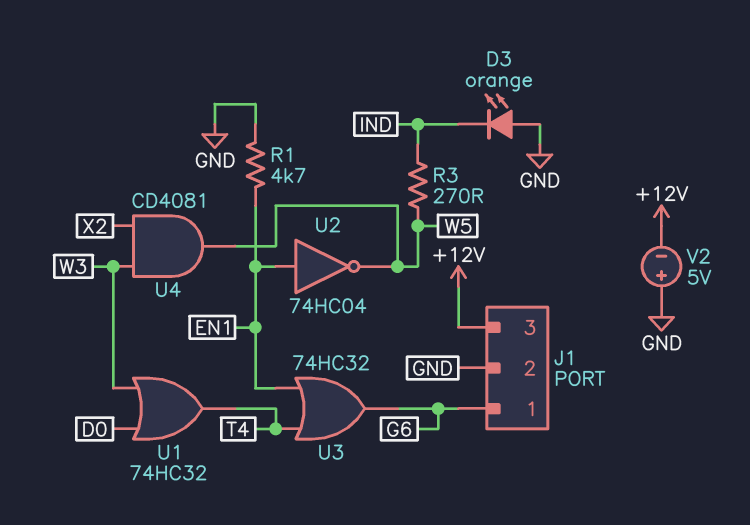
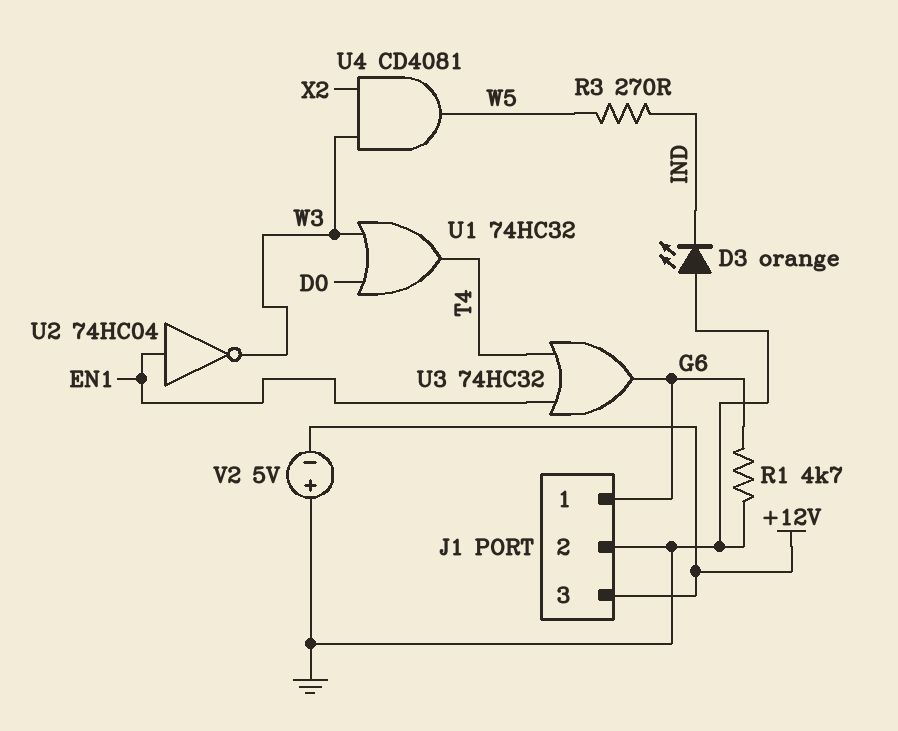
R1: 4.7k (EN1, GND) -> 4.7k (G6, GND)
U2: NOT 74HC04 (in EN1, out W5) -> NOT 74HC04 (in EN1, out W3)

